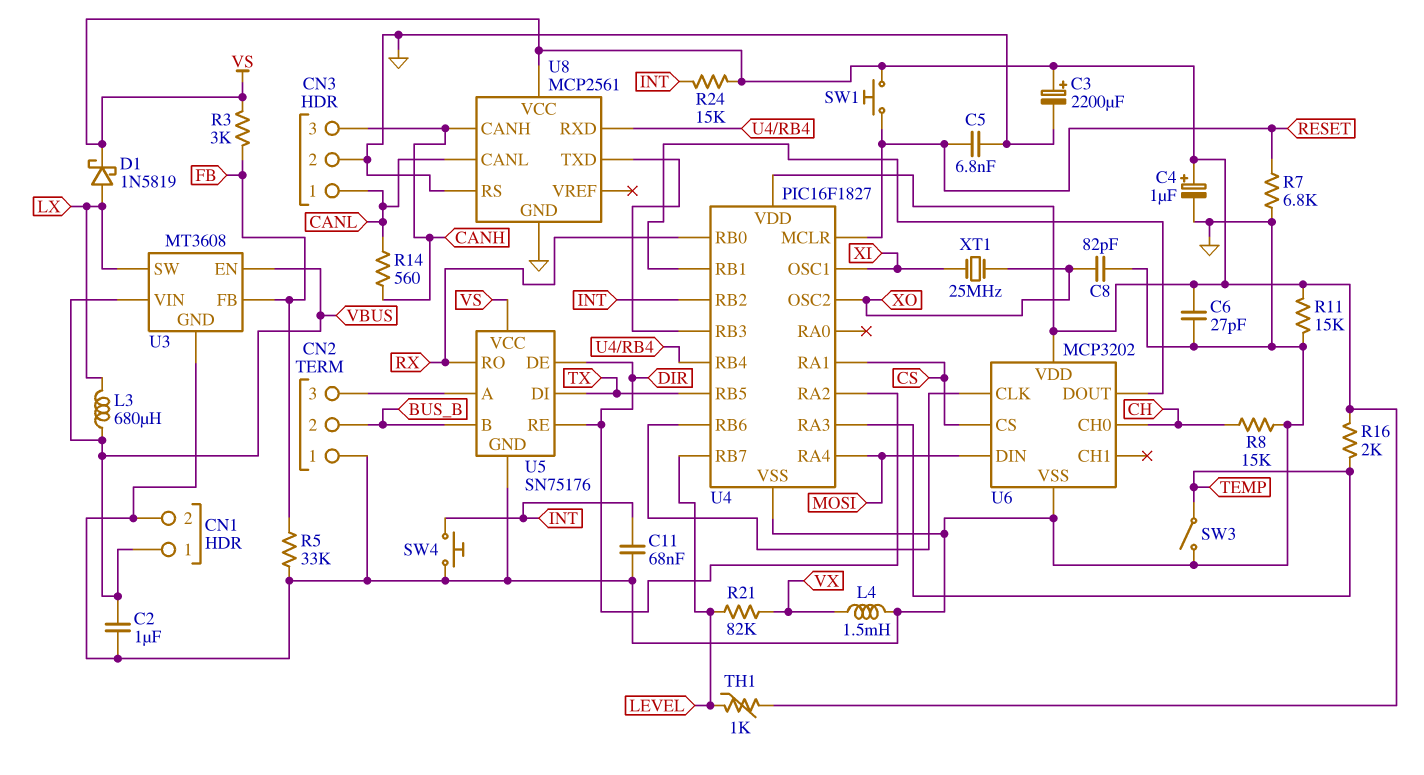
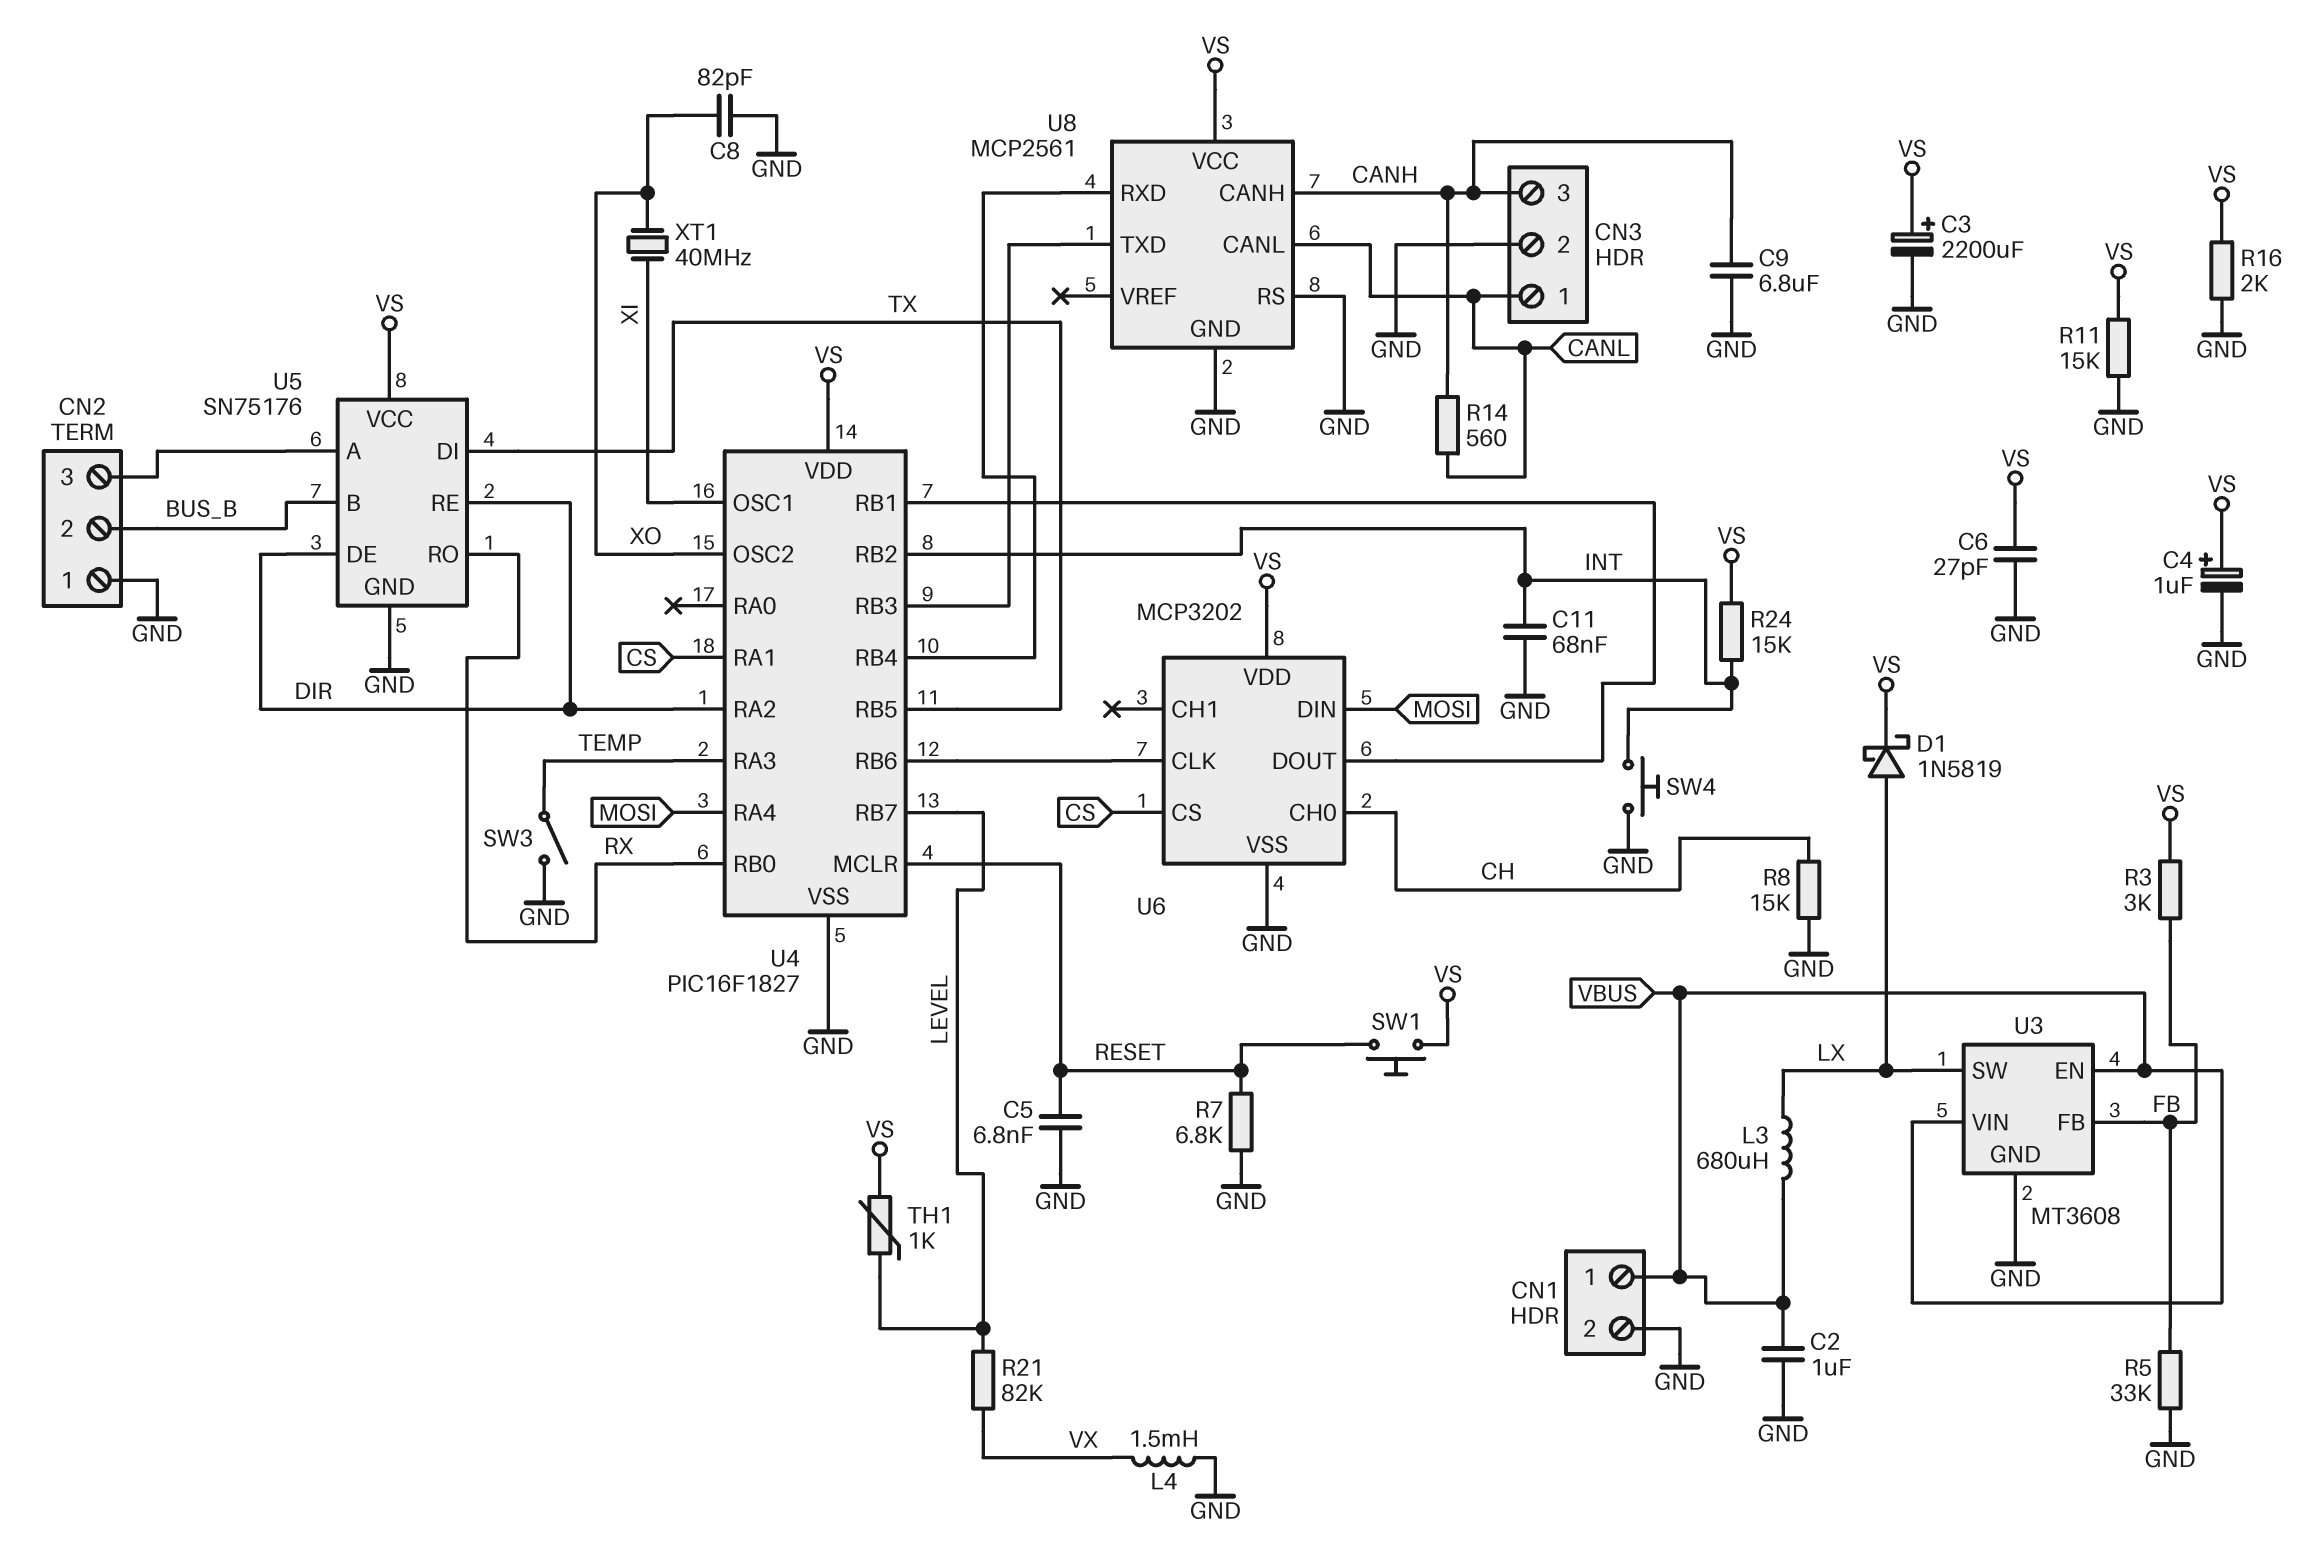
C9: none -> 6.8uF (CANH, GND)
R16: 2k (TEMP, VS) -> 2k (GND, VS)
XT1: 25MHz (XI, XO) -> 40MHz (XI, XO)

